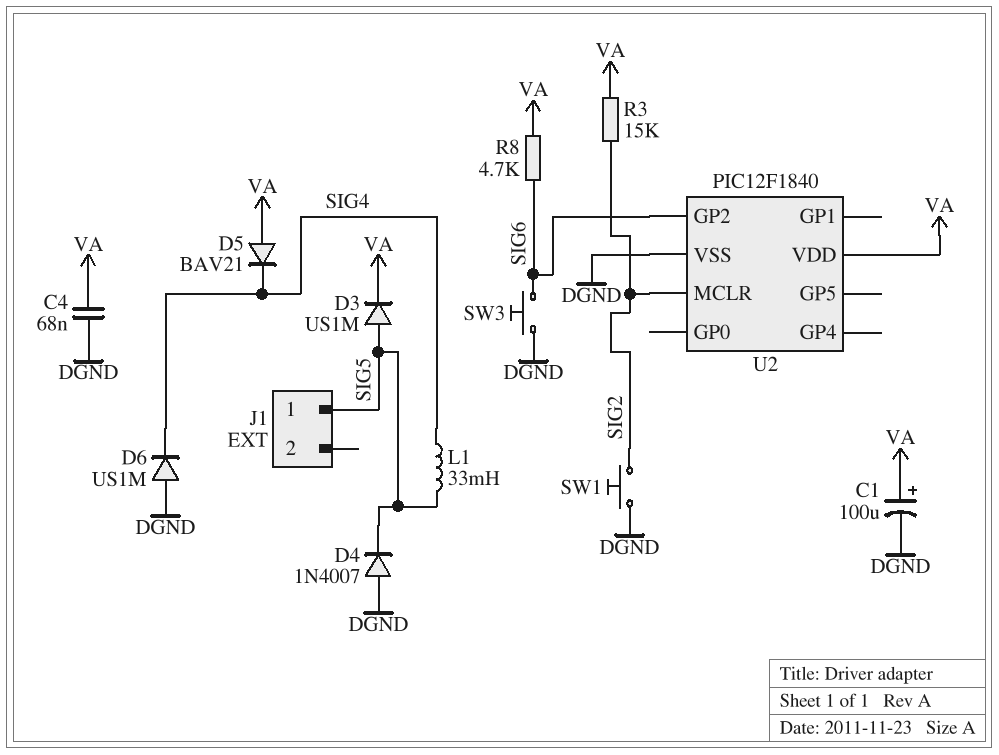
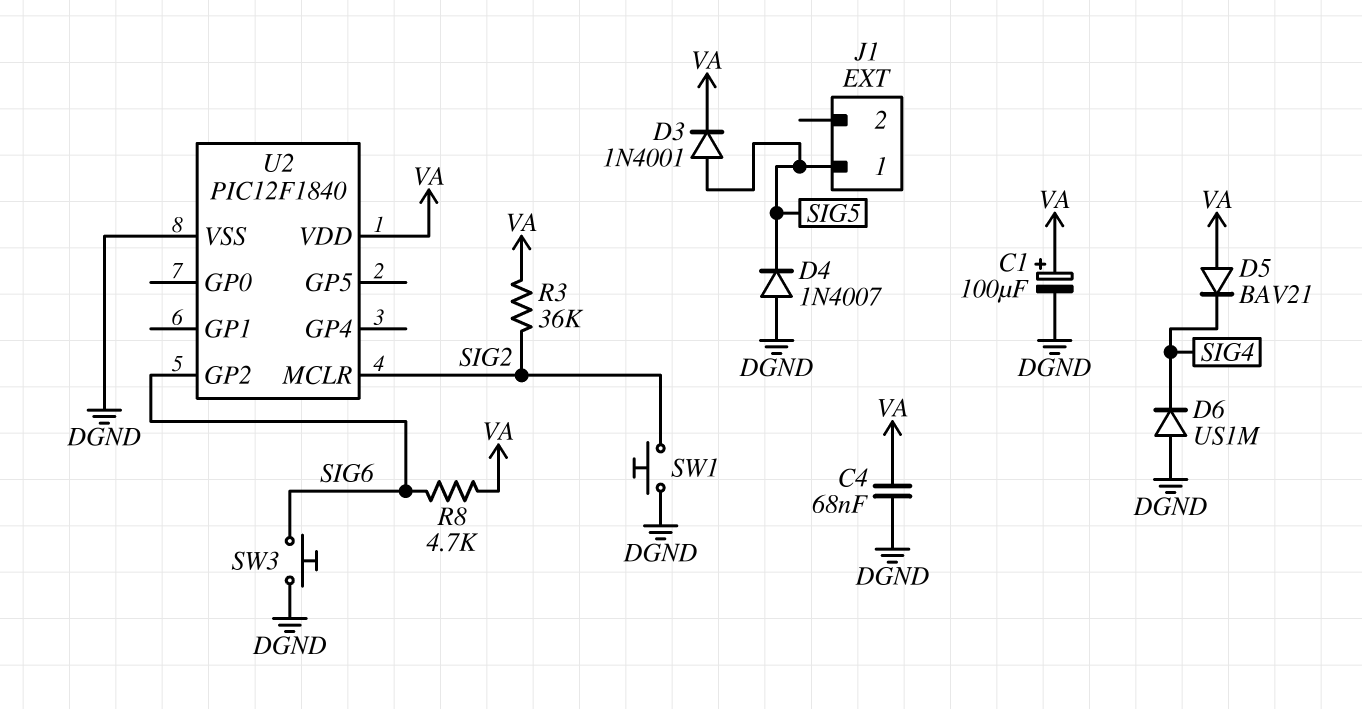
D3: diode US1M (A SIG5, K VA) -> diode 1N4001 (A SIG5, K VA)
L1: 33mH (SIG4, SIG5) -> none
R3: 15k (SIG2, VA) -> 36k (SIG2, VA)

